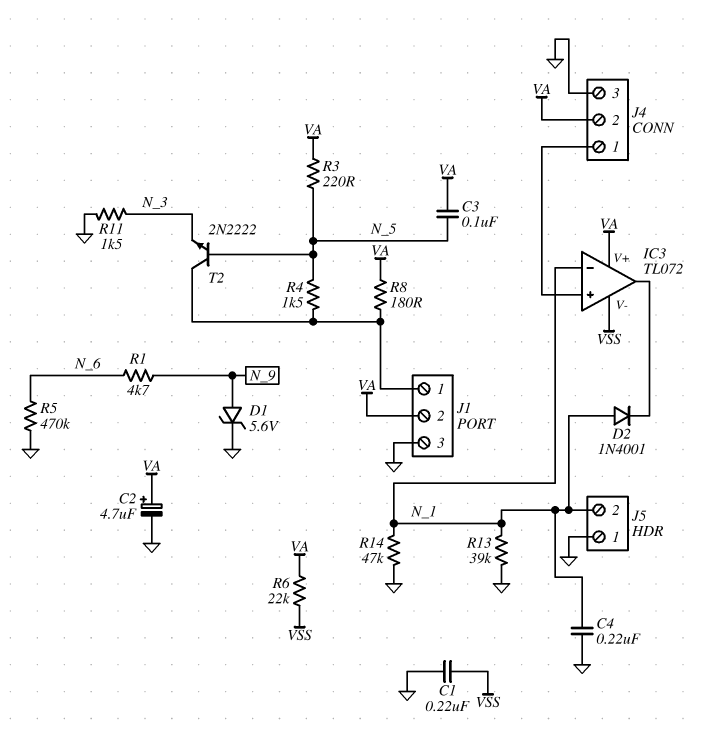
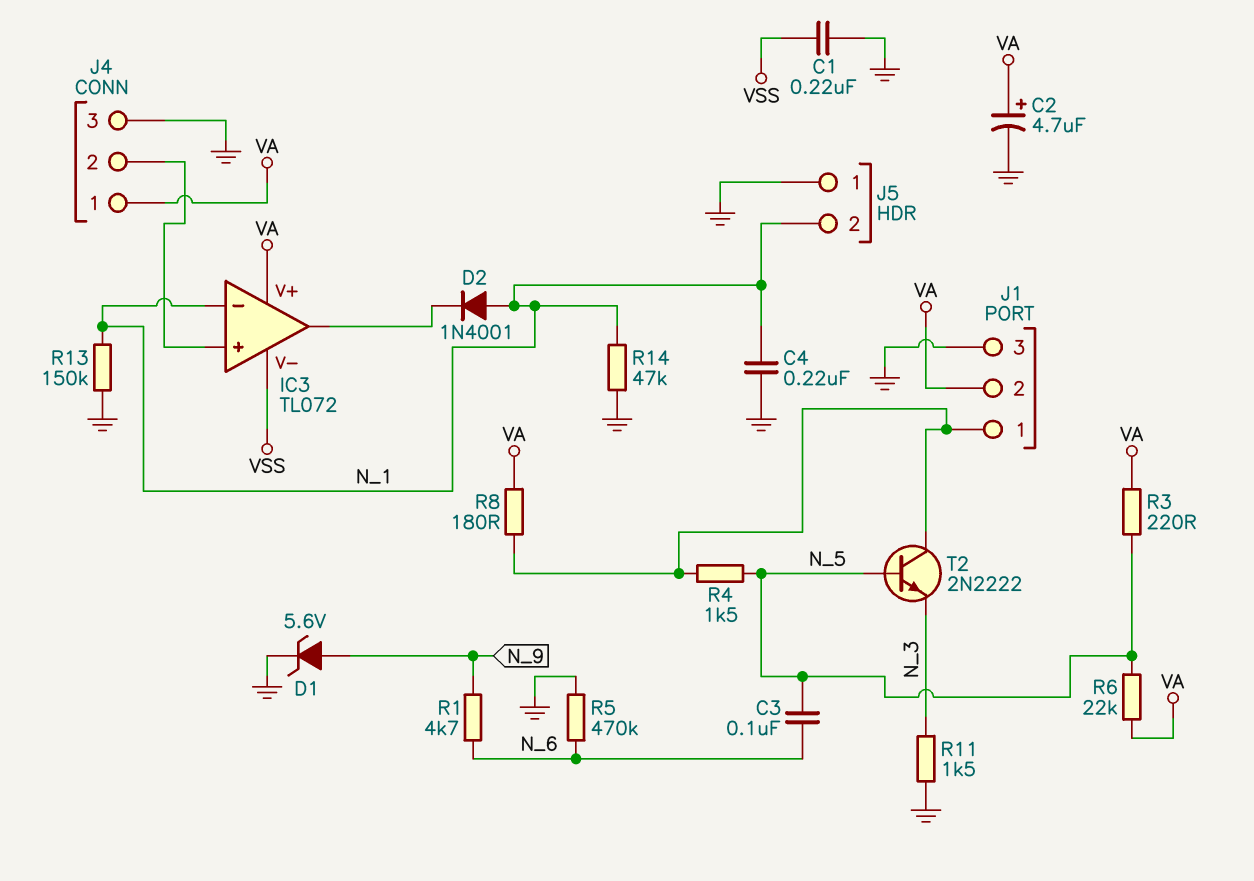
C3: 100nF (N_5, VA) -> 100nF (N_5, N_6)
J4 pin 1: IC3/in+ -> VA
J4 pin 2: VA -> IC3/in+
R6: 22k (VA, VSS) -> 22k (N_5, VA)
R13: 39k (GND, N_1) -> 150k (GND, N_1)

